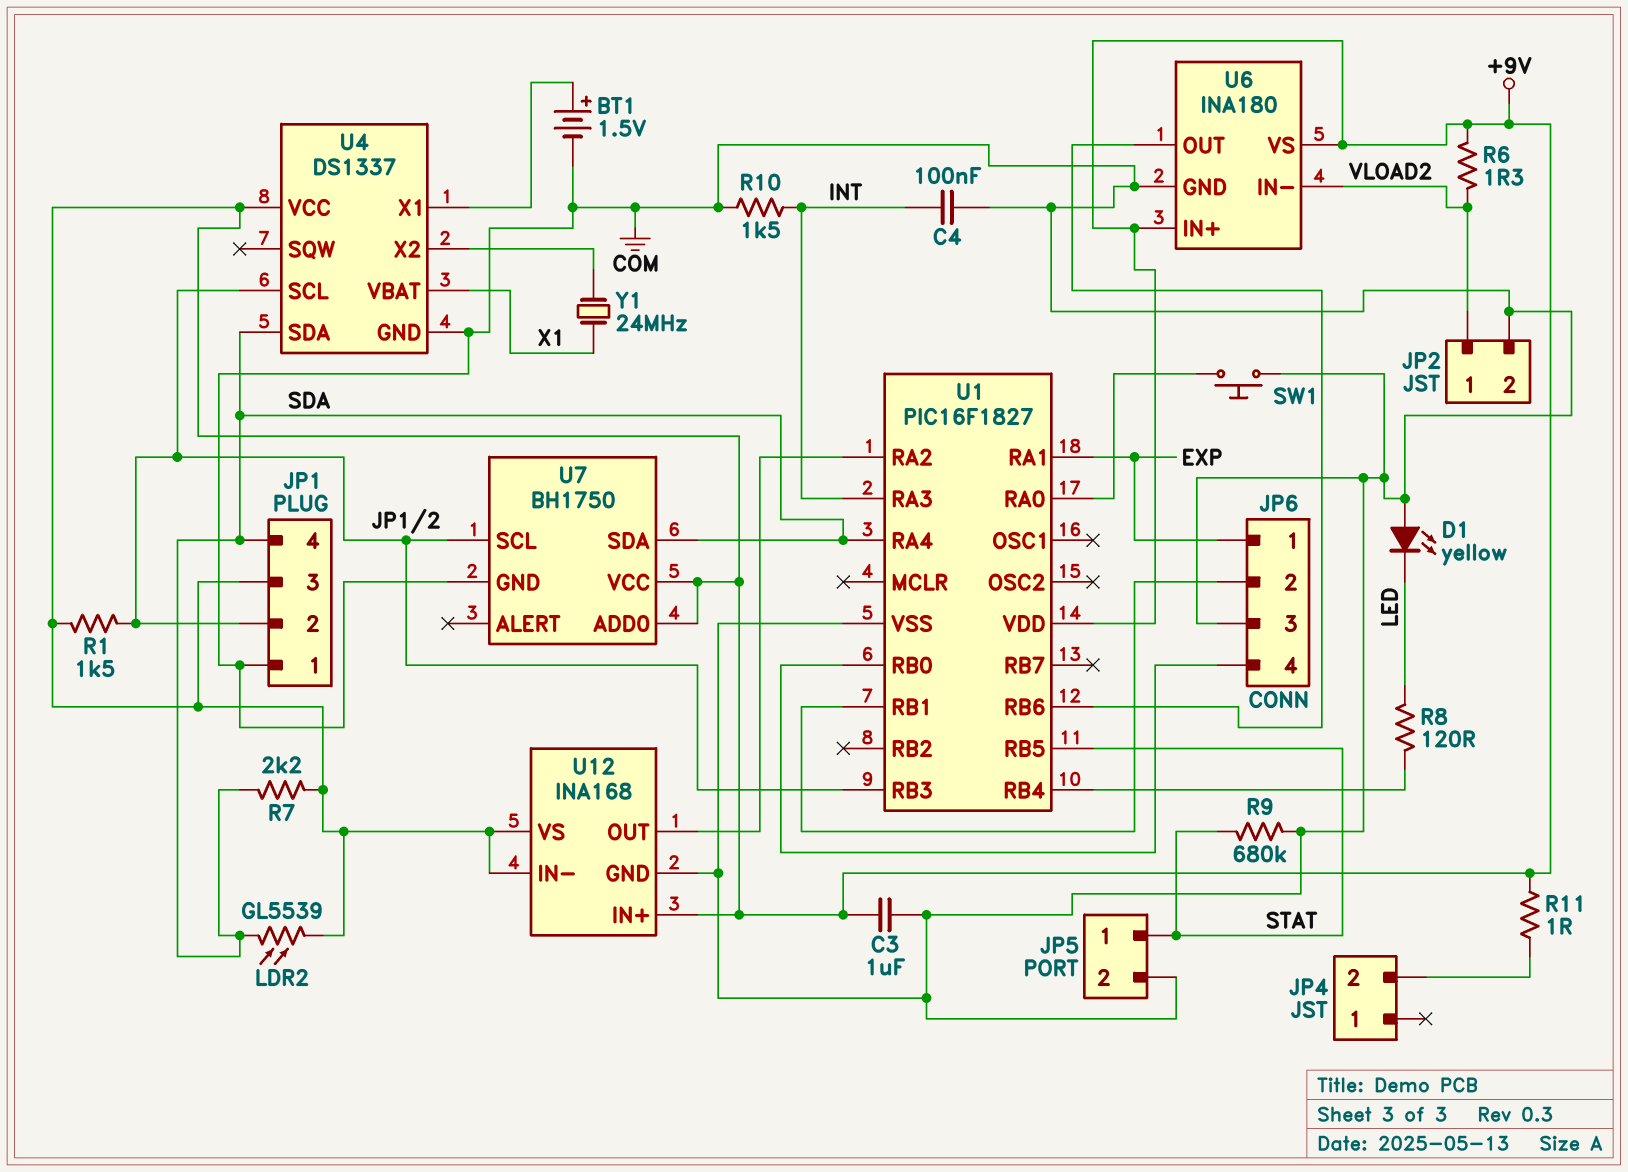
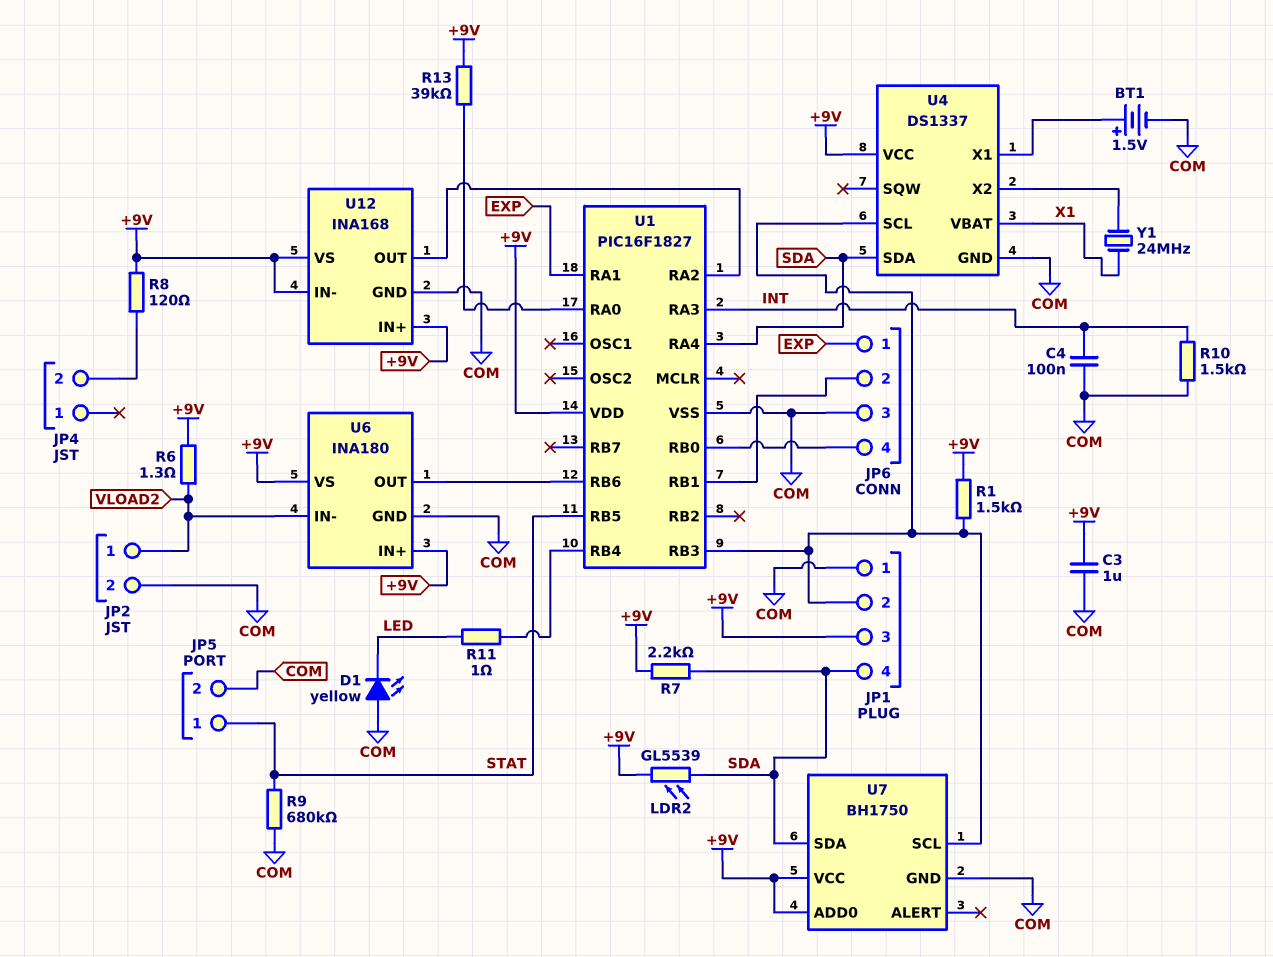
R8: 120 (LED, U1/RB4) -> 120 (+9V, JP4/2)
R11: 1 (+9V, JP4/2) -> 1 (LED, U1/RB4)
R13: none -> 39k (+9V, U1/RA0)
SW1: button (COM, U1/RA0) -> none

